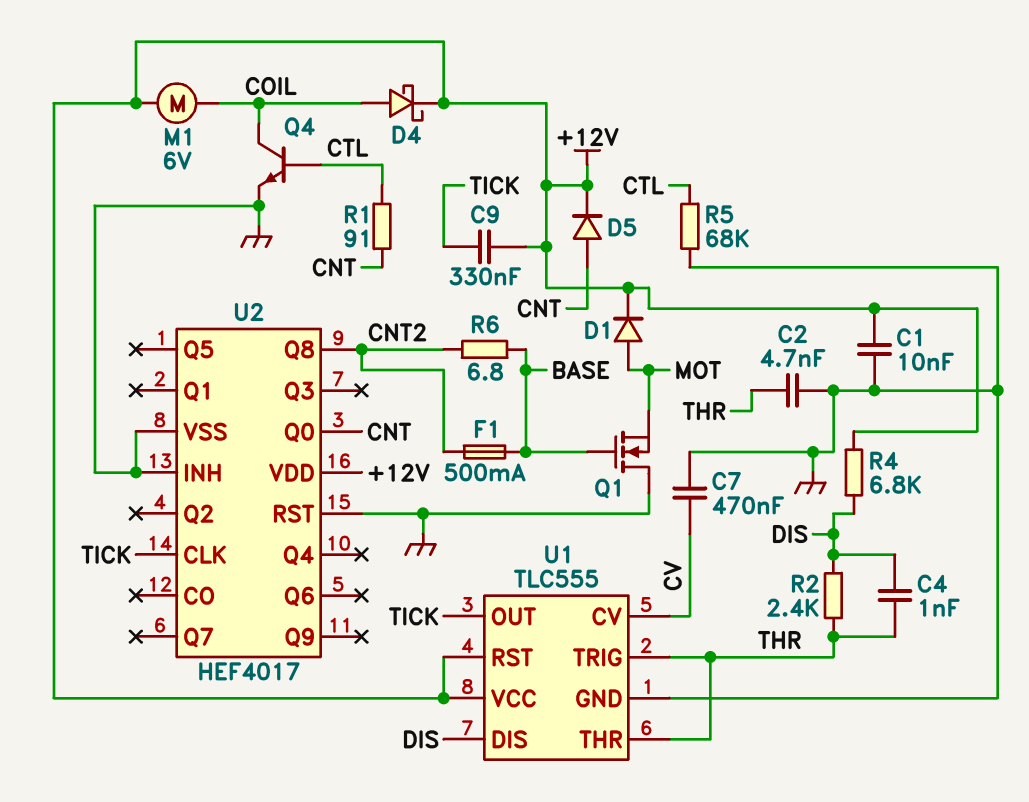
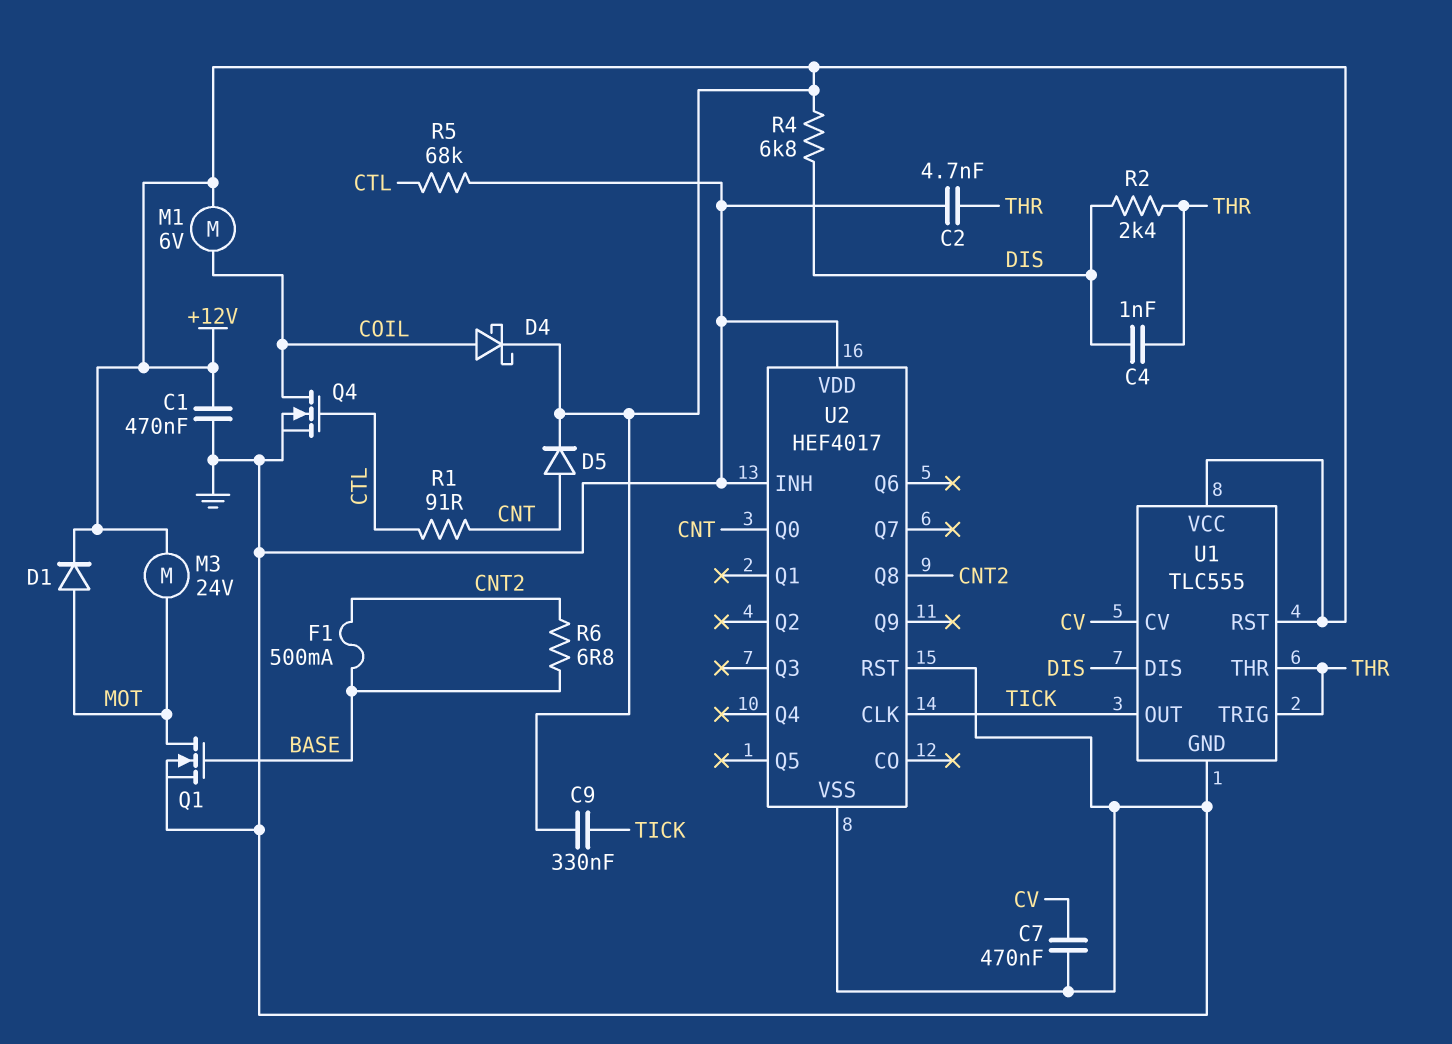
C1: 10nF (+12V, GND) -> 470nF (+12V, GND)
M3: none -> motor 24V (+12V, MOT)
Q1: NMOS (G BASE, D GND, S MOT) -> NMOS (G BASE, D MOT, S GND)
Q4: NPN (B CTL, C COIL, E GND) -> NMOS (G CTL, D COIL, S GND)
U2 pin VDD: +12V -> GND

